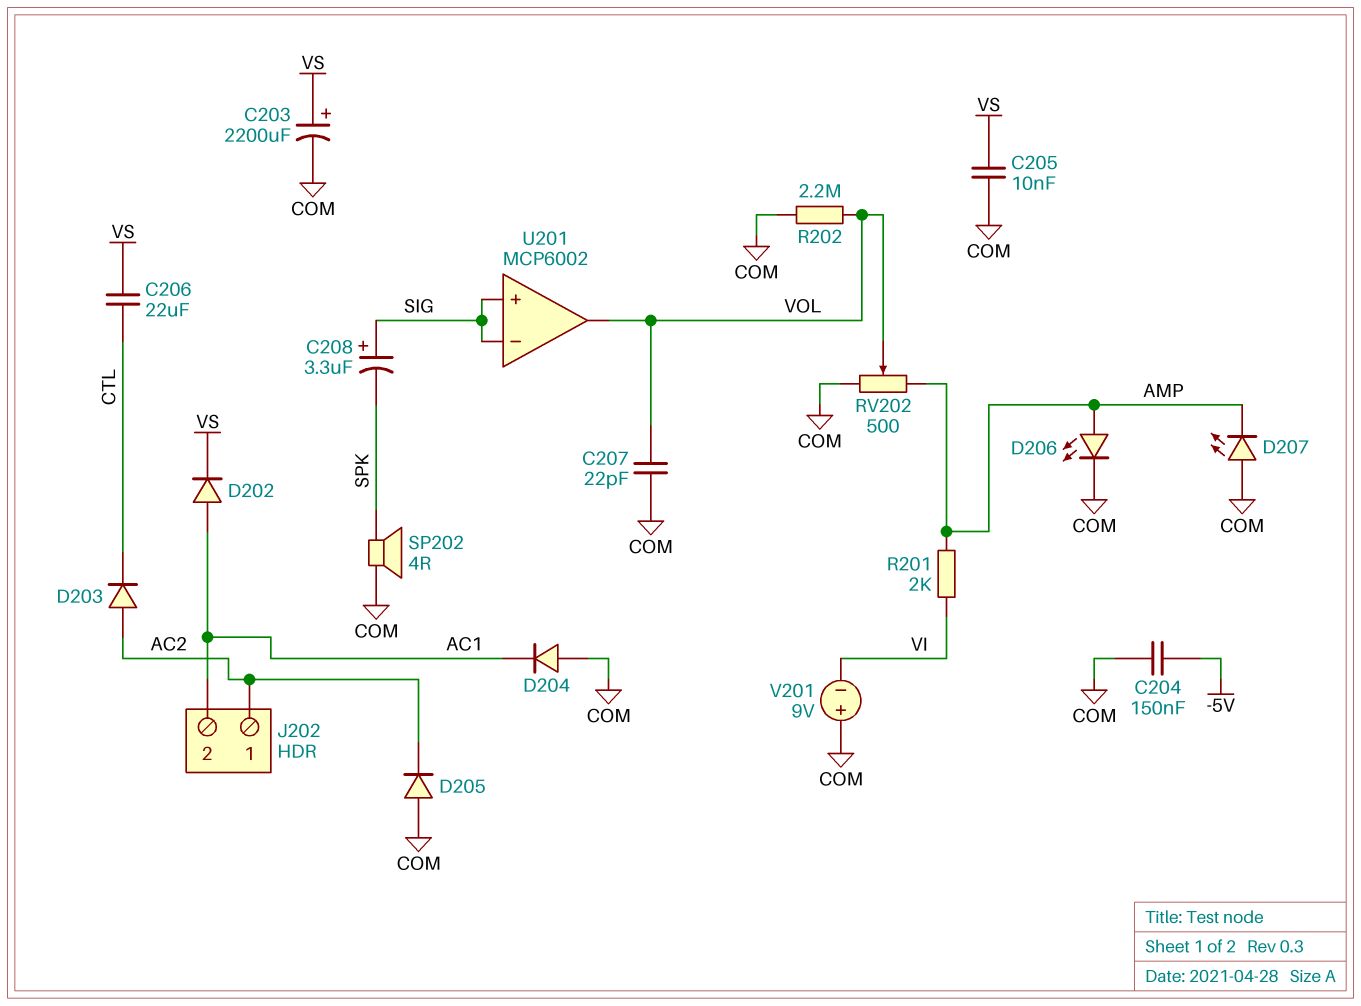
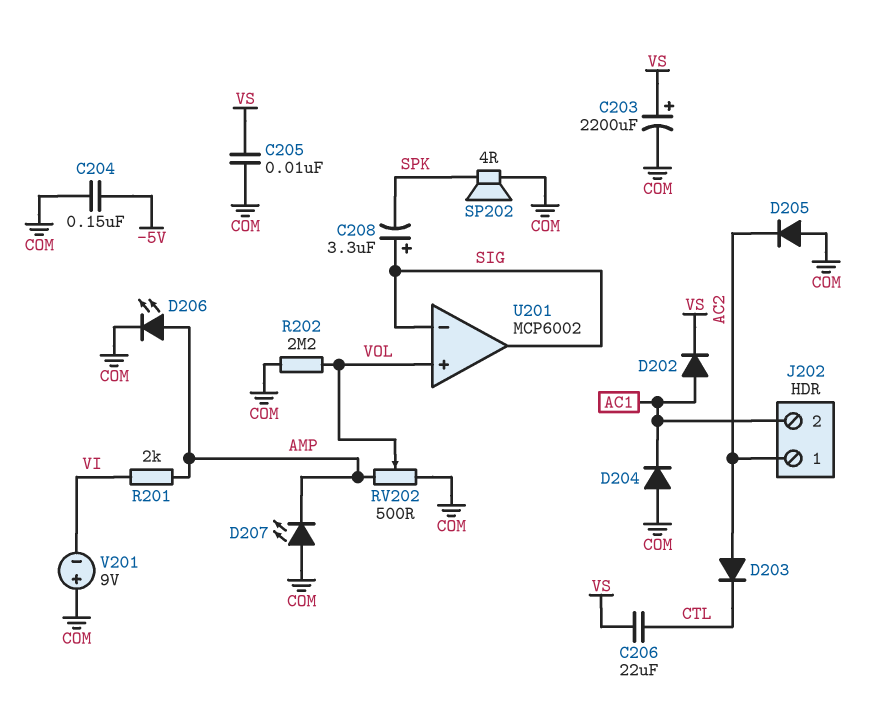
C207: 22pF (COM, VOL) -> none
U201 pin in+: SIG -> VOL
U201 pin out: VOL -> SIG

